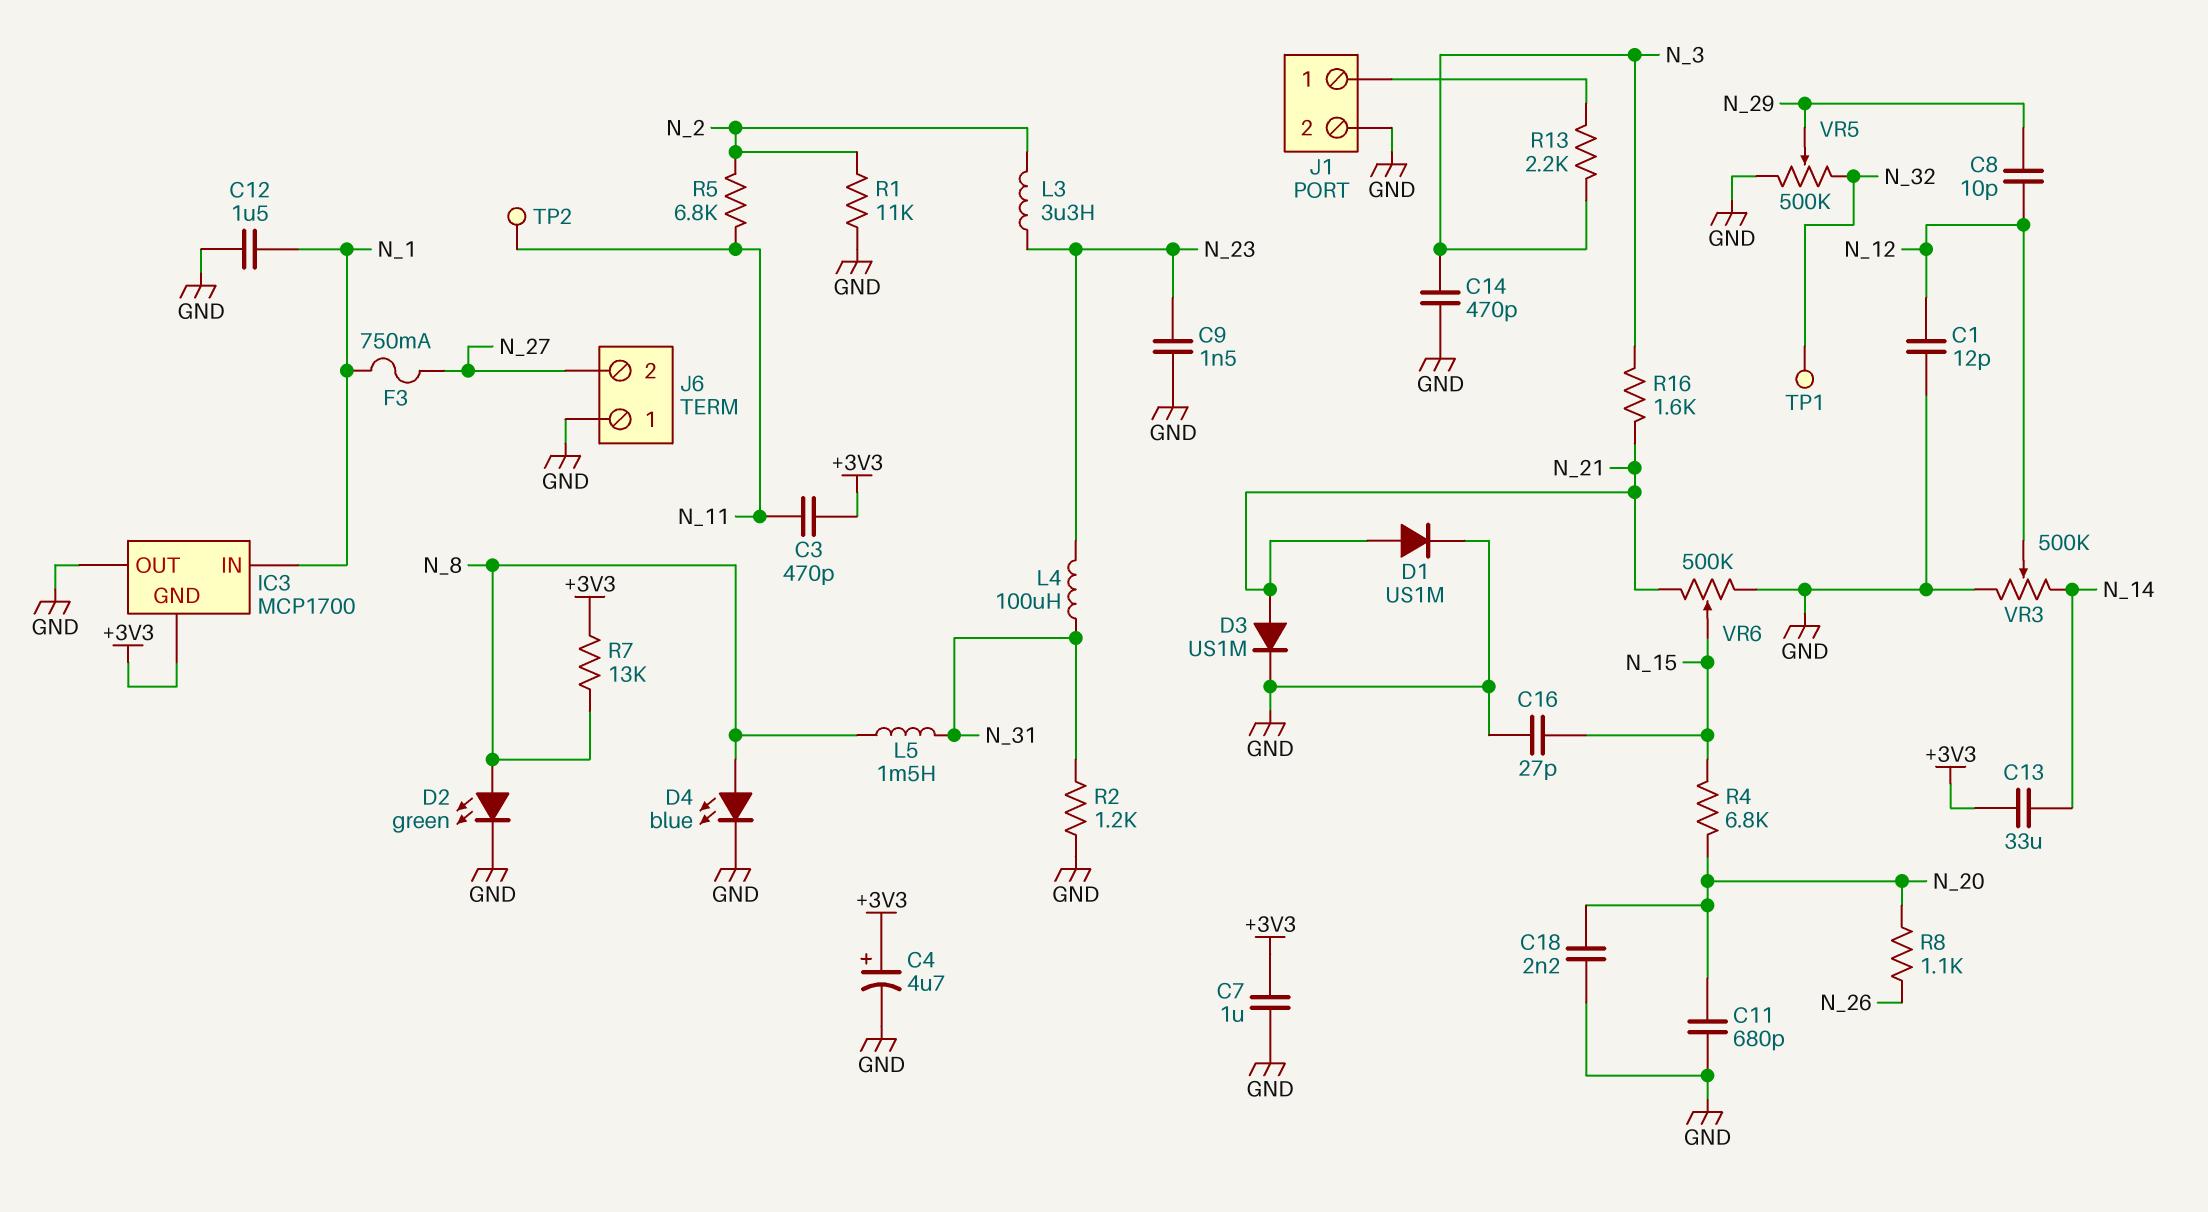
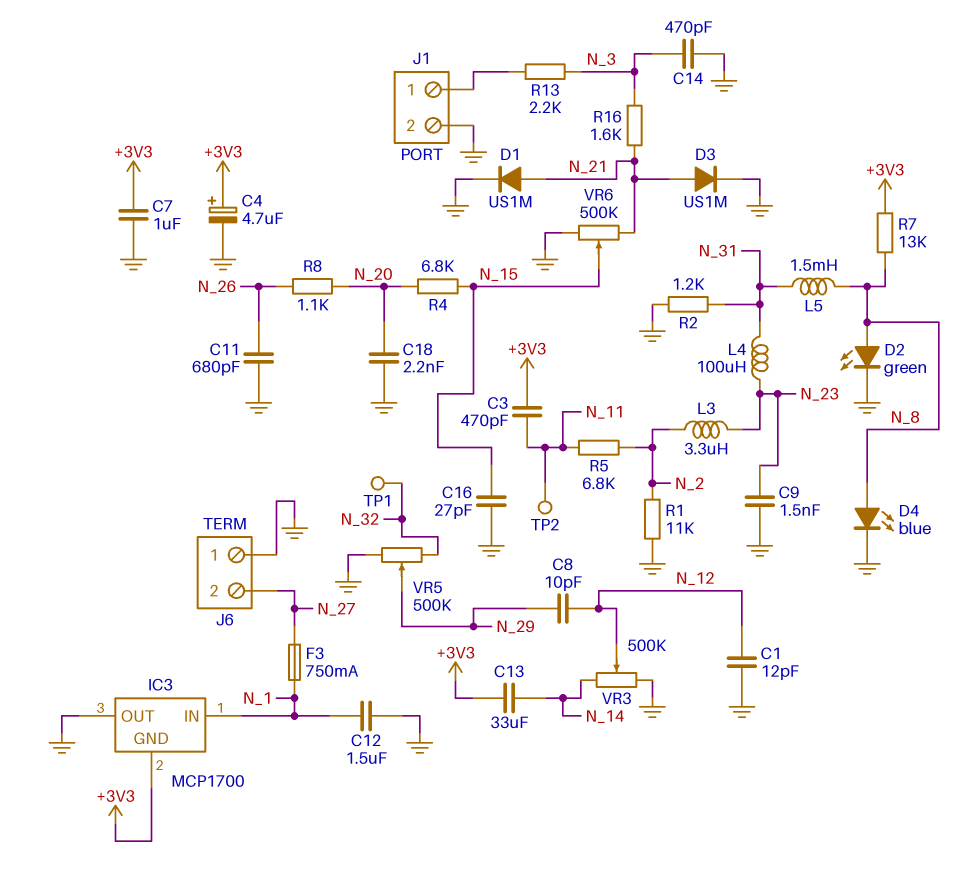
C11: 680pF (GND, N_20) -> 680pF (GND, N_26)

